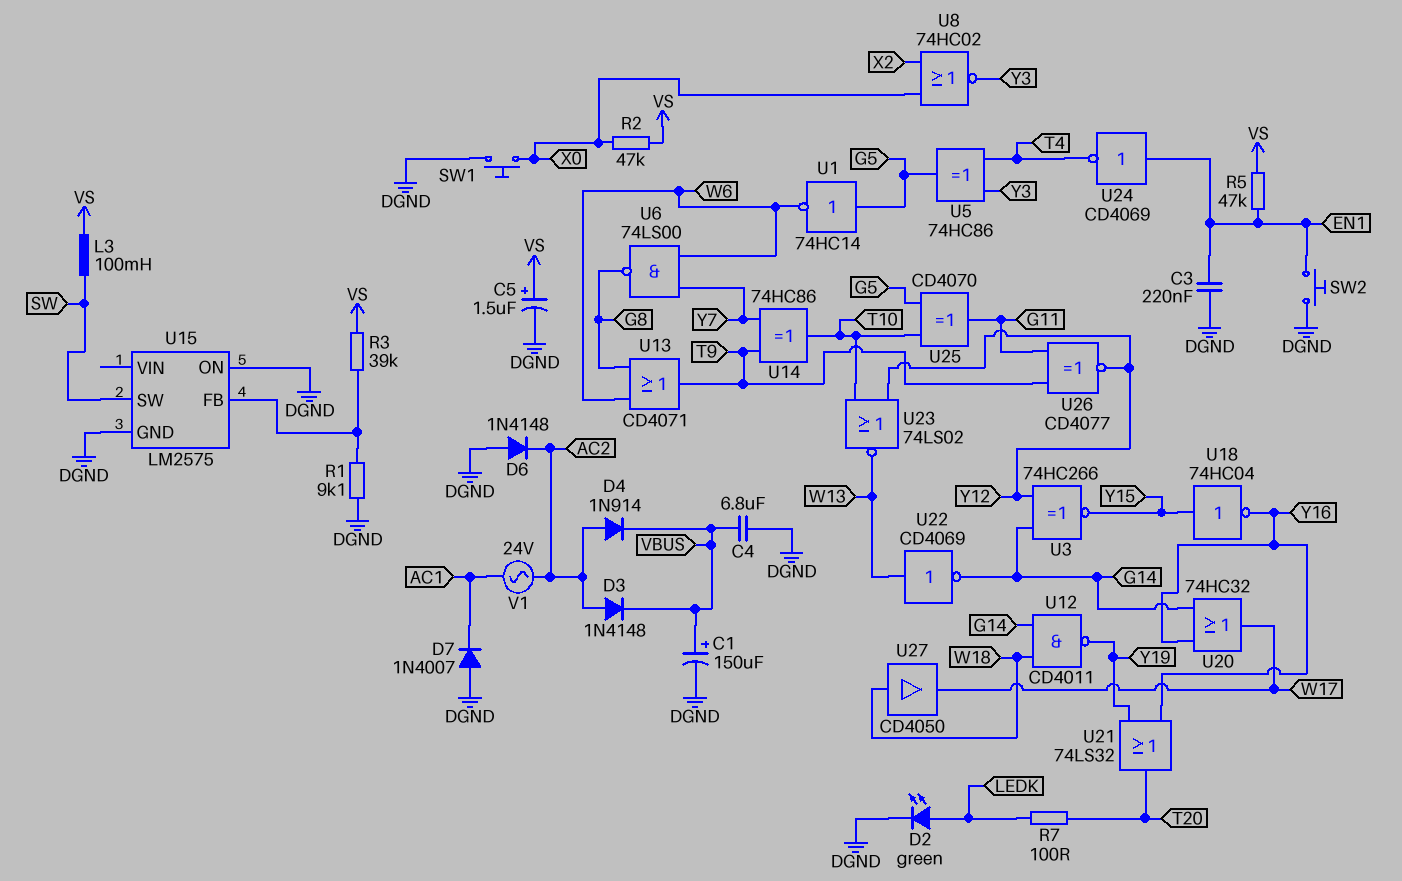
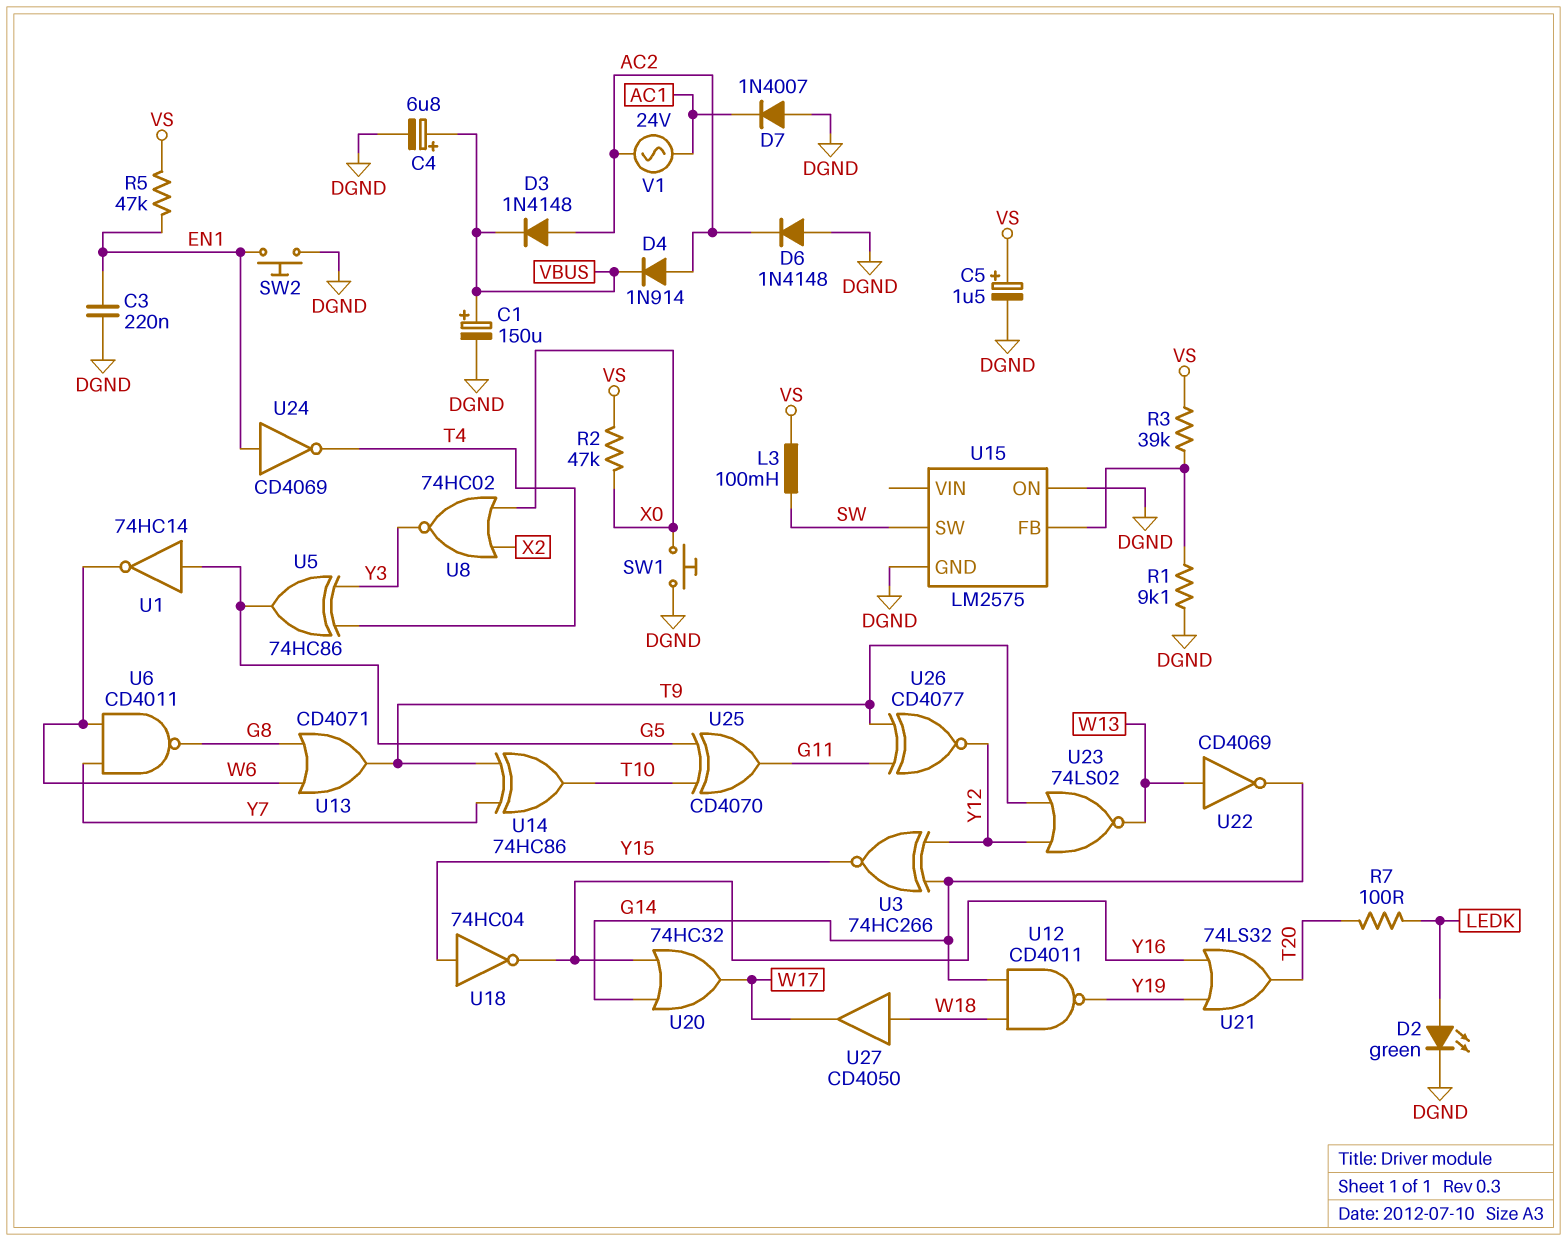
C4: 6.8uF (DGND, VBUS) -> 6.8uF (plus VBUS, minus DGND)
U6: NAND 74LS00 (in W6, in Y7, out G8) -> NAND CD4011 (in W6, in Y7, out G8)
U23: NOR 74LS02 (in T10, in Y12, out W13) -> NOR 74LS02 (in T9, in Y12, out W13)

